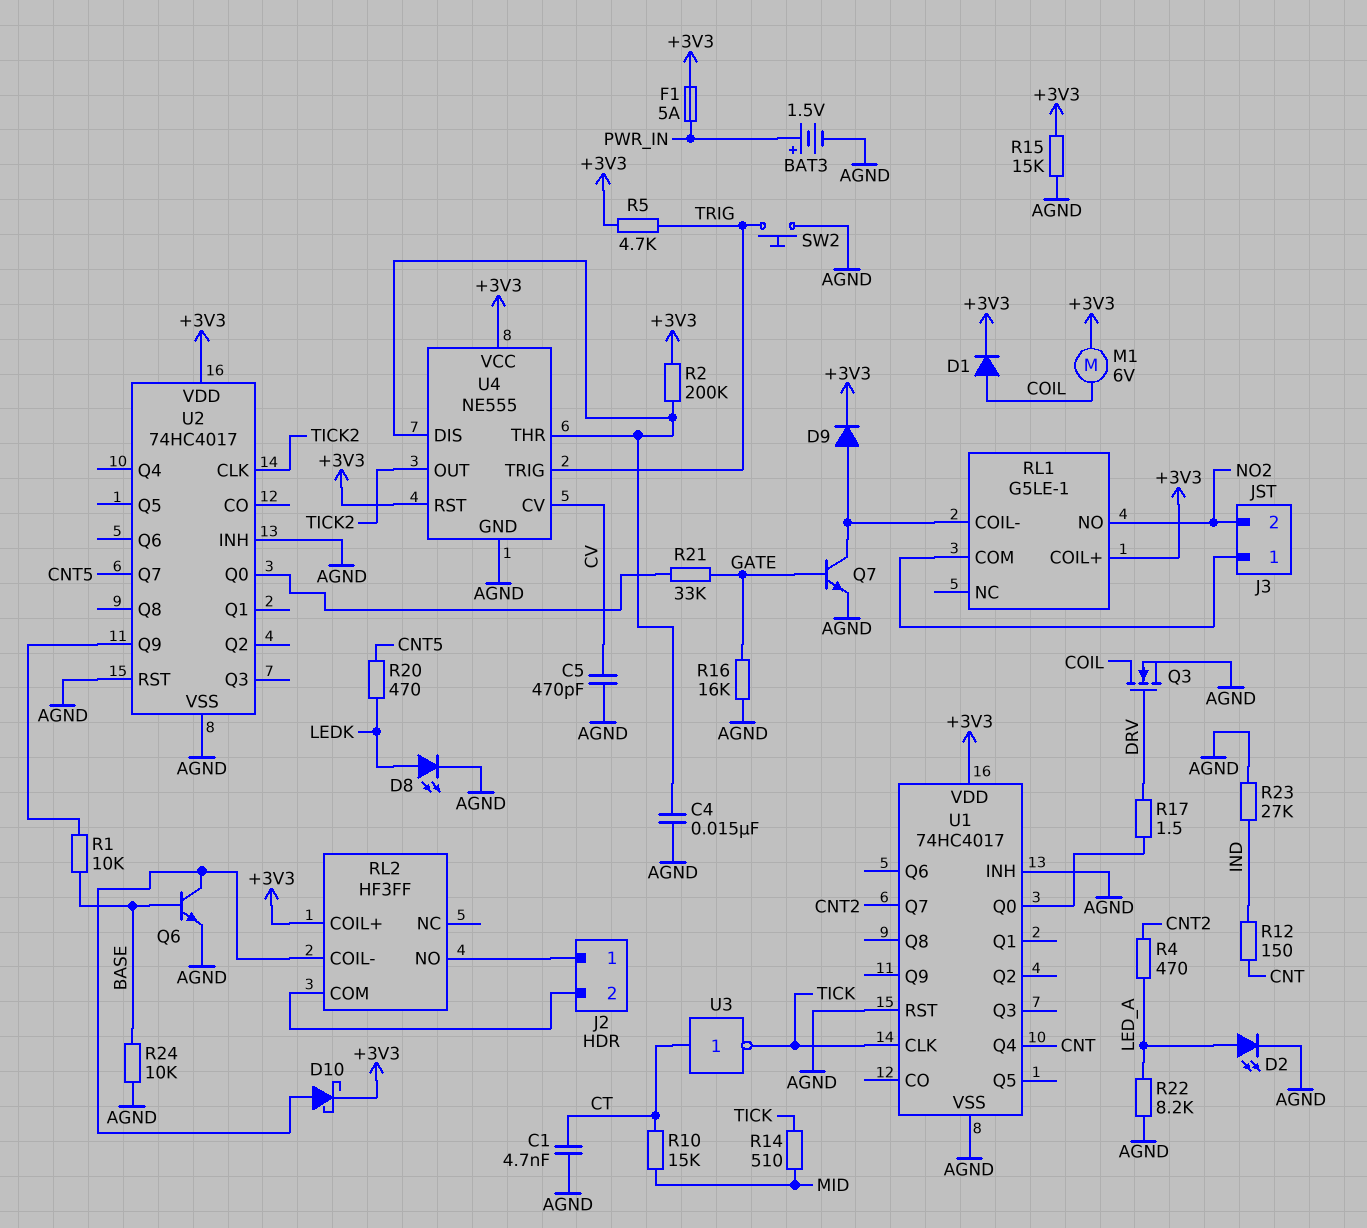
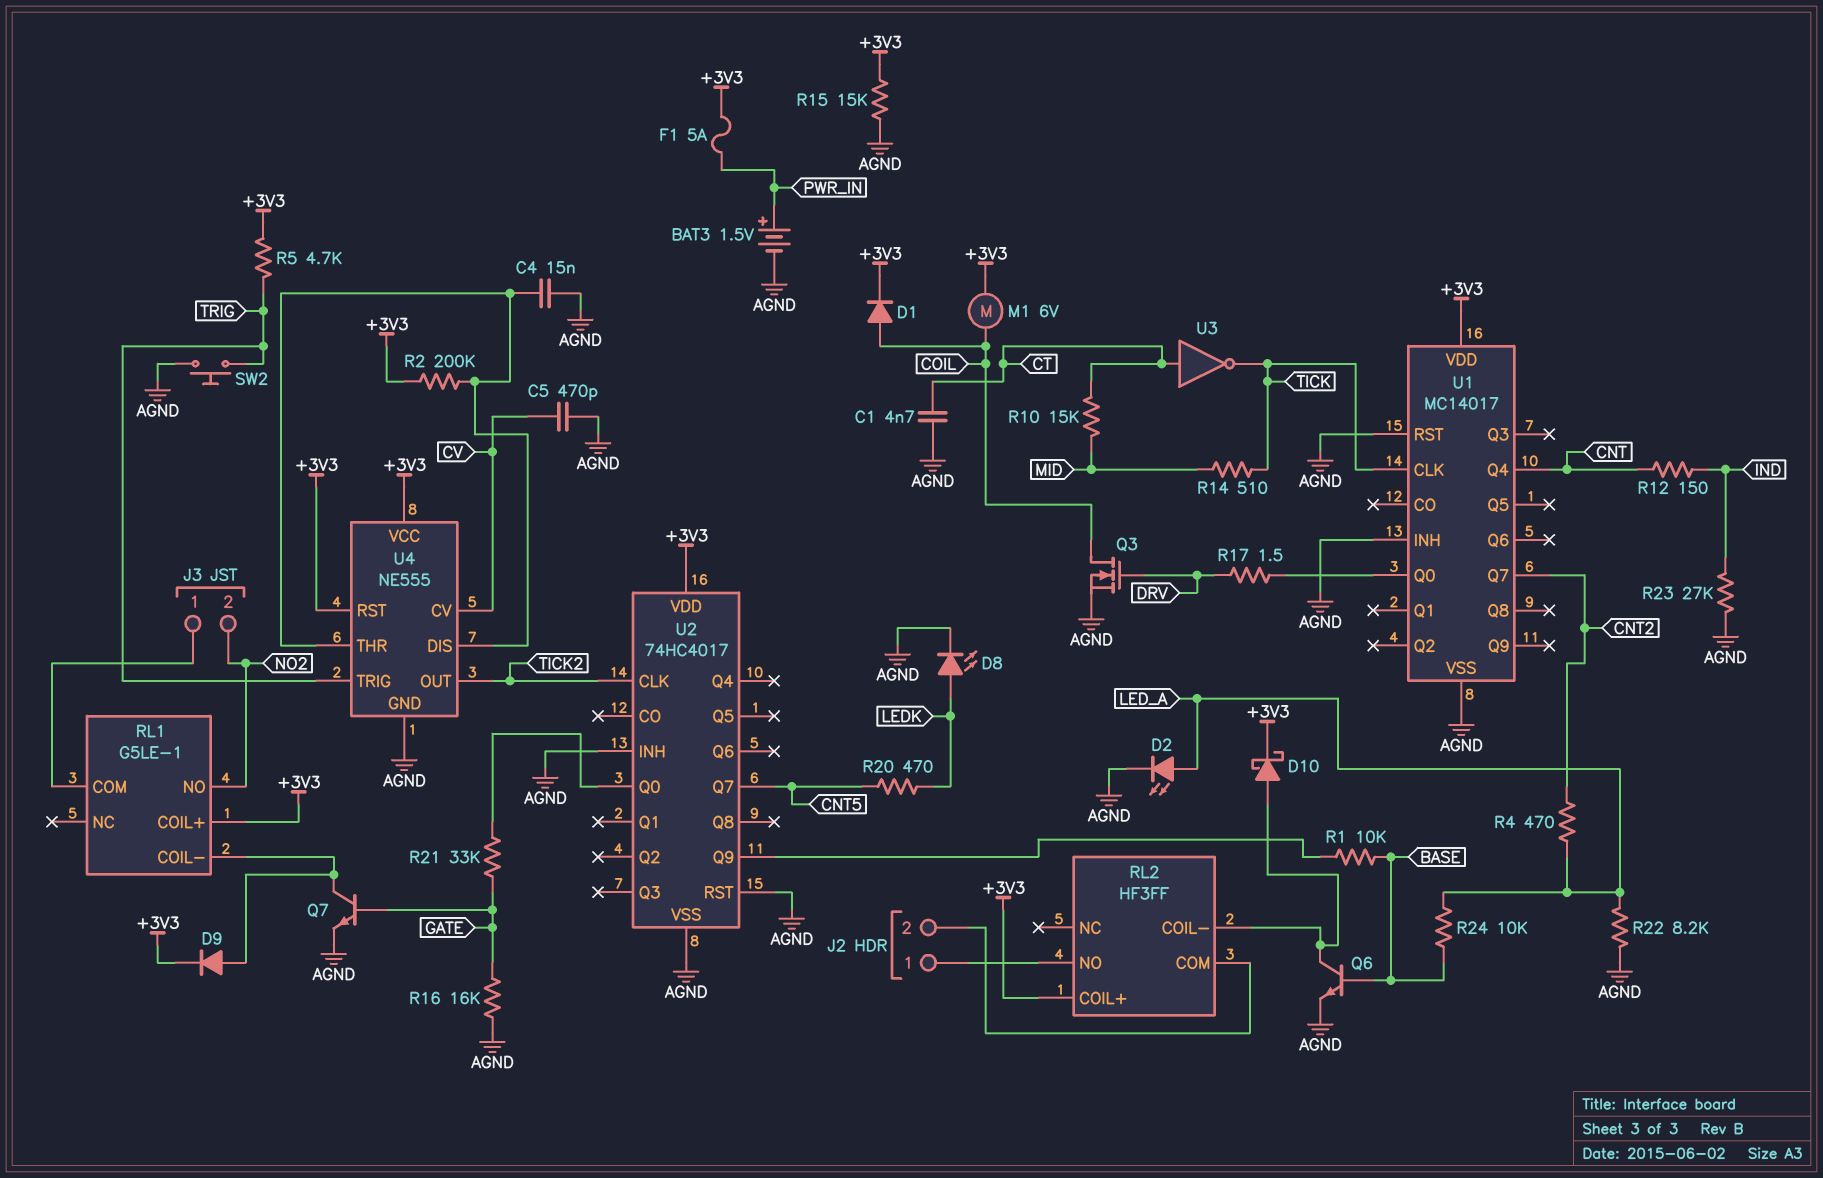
R24: 10k (AGND, BASE) -> 10k (BASE, LED_A)
U1: 74HC4017 -> MC14017

